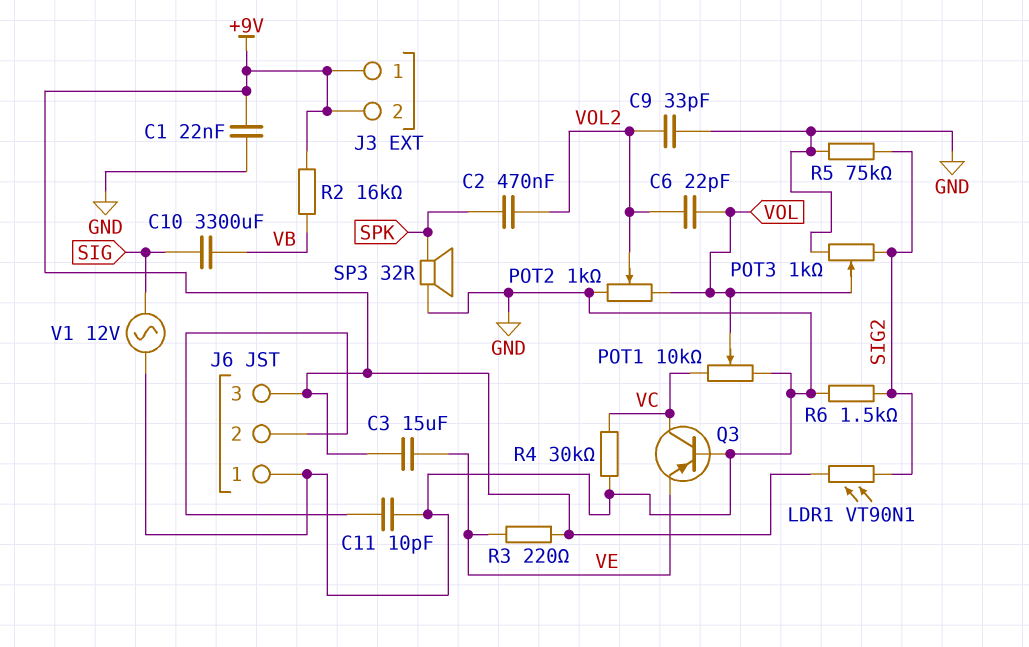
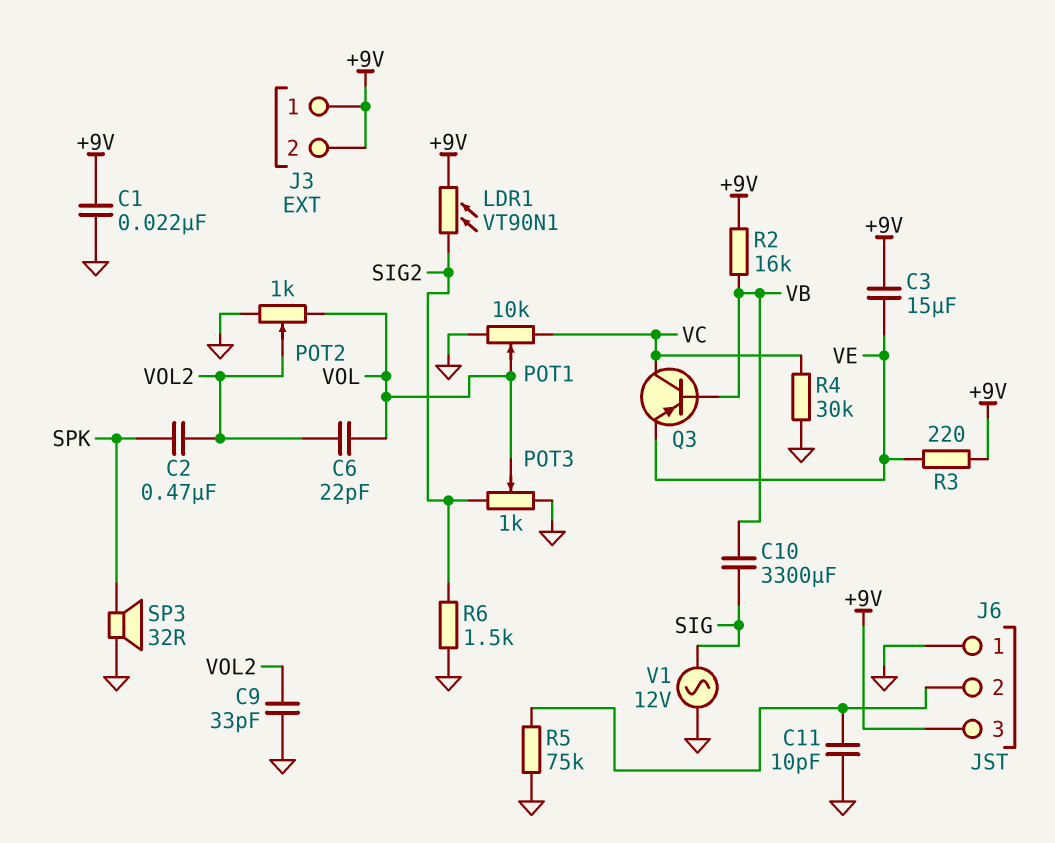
Q3: PNP (B GND, C VC, E VE) -> PNP (B VB, C VC, E VE)
R5: 75k (GND, SIG2) -> 75k (GND, J6/2)

